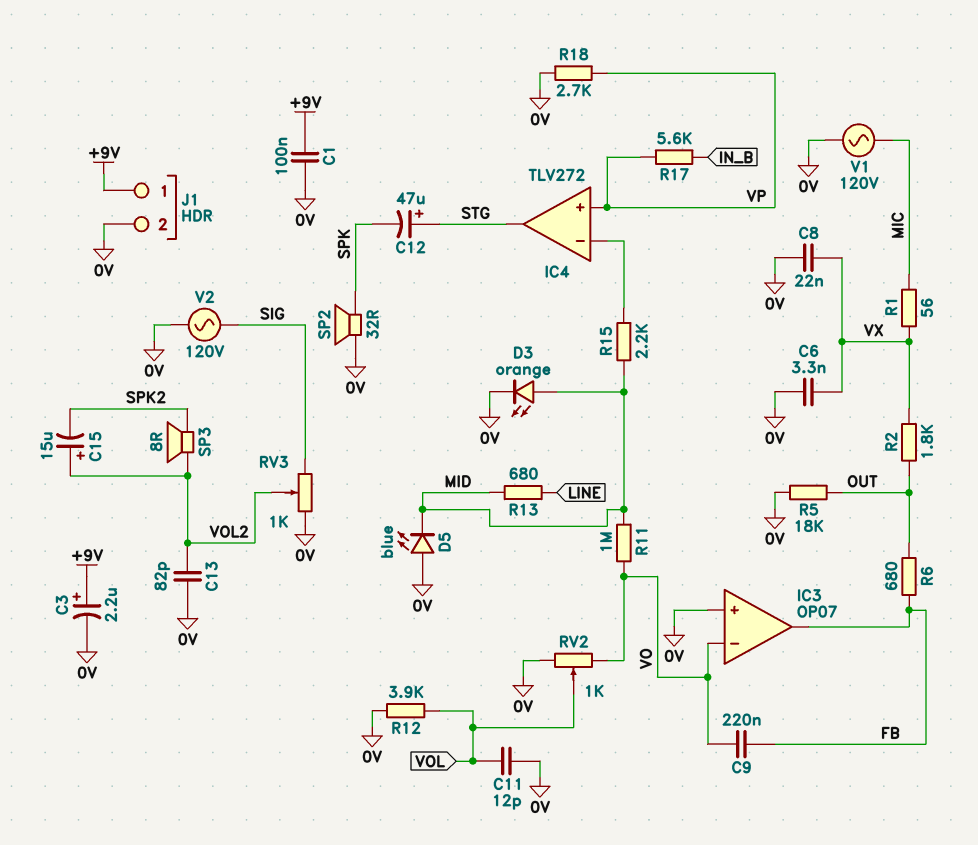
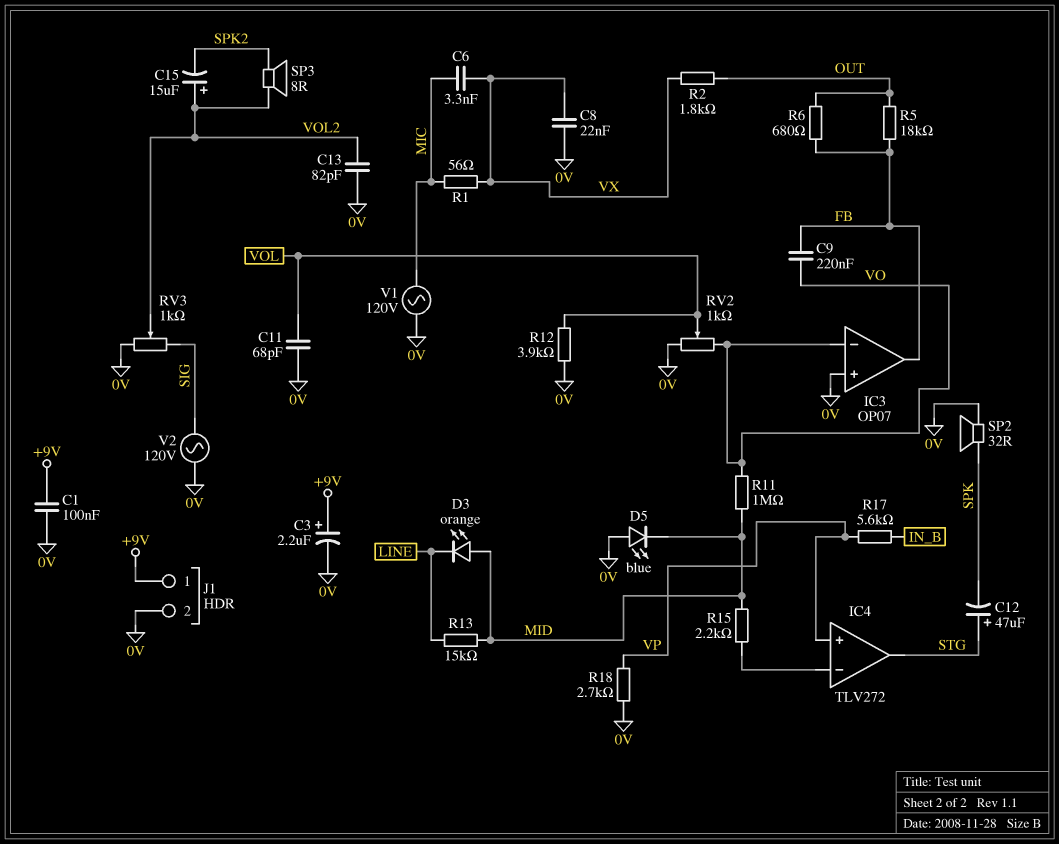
C6: 3.3nF (0V, VX) -> 3.3nF (MIC, VX)
C11: 12pF (0V, VOL) -> 68pF (0V, VOL)
D3: LED orange (A MID, K 0V) -> LED orange (A MID, K LINE)
R5: 18k (0V, OUT) -> 18k (FB, OUT)
R13: 680 (LINE, MID) -> 15k (LINE, MID)

